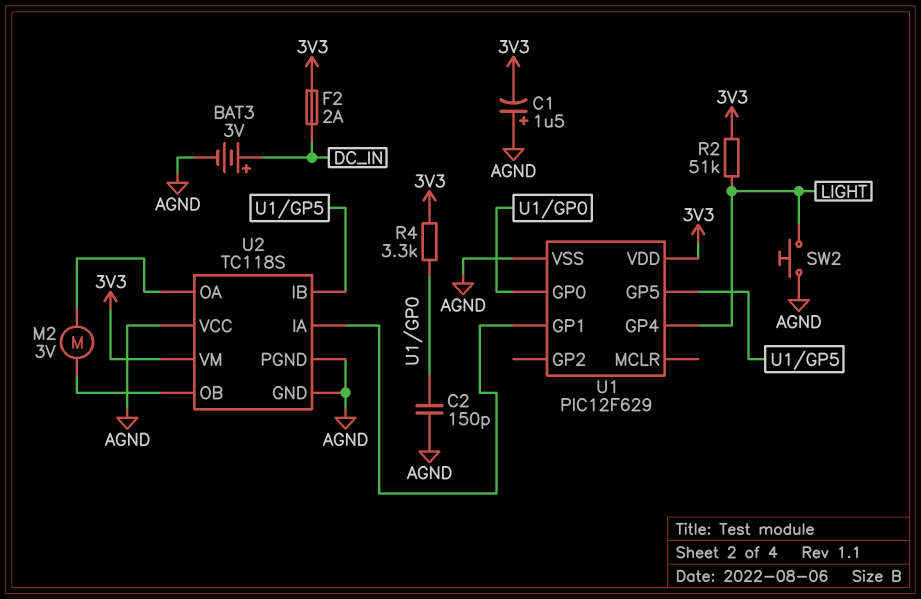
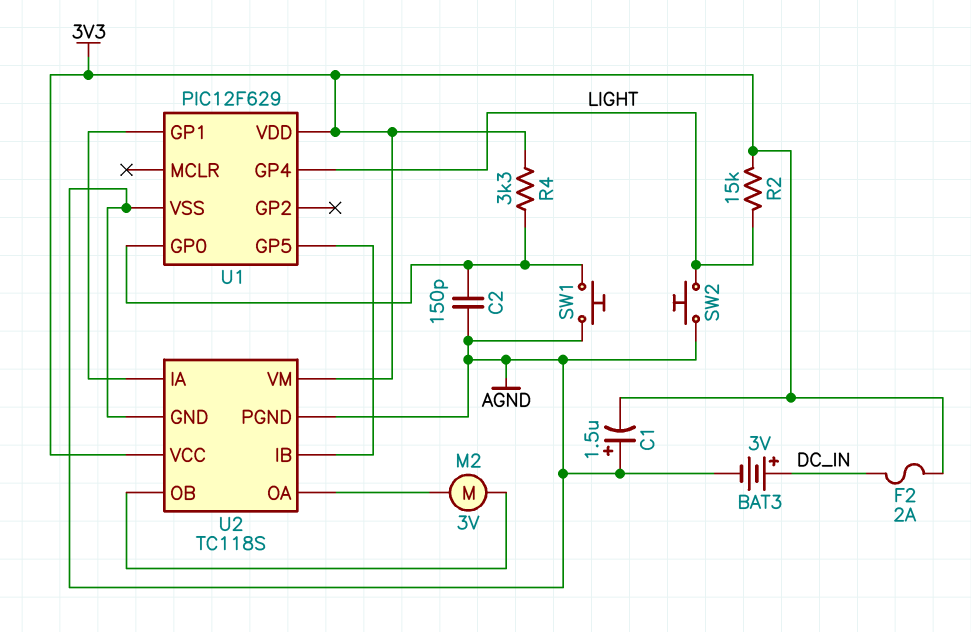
R2: 51k (3V3, LIGHT) -> 15k (3V3, LIGHT)
SW1: none -> button (AGND, U1/GP0)
U2 pin VCC: AGND -> 3V3

